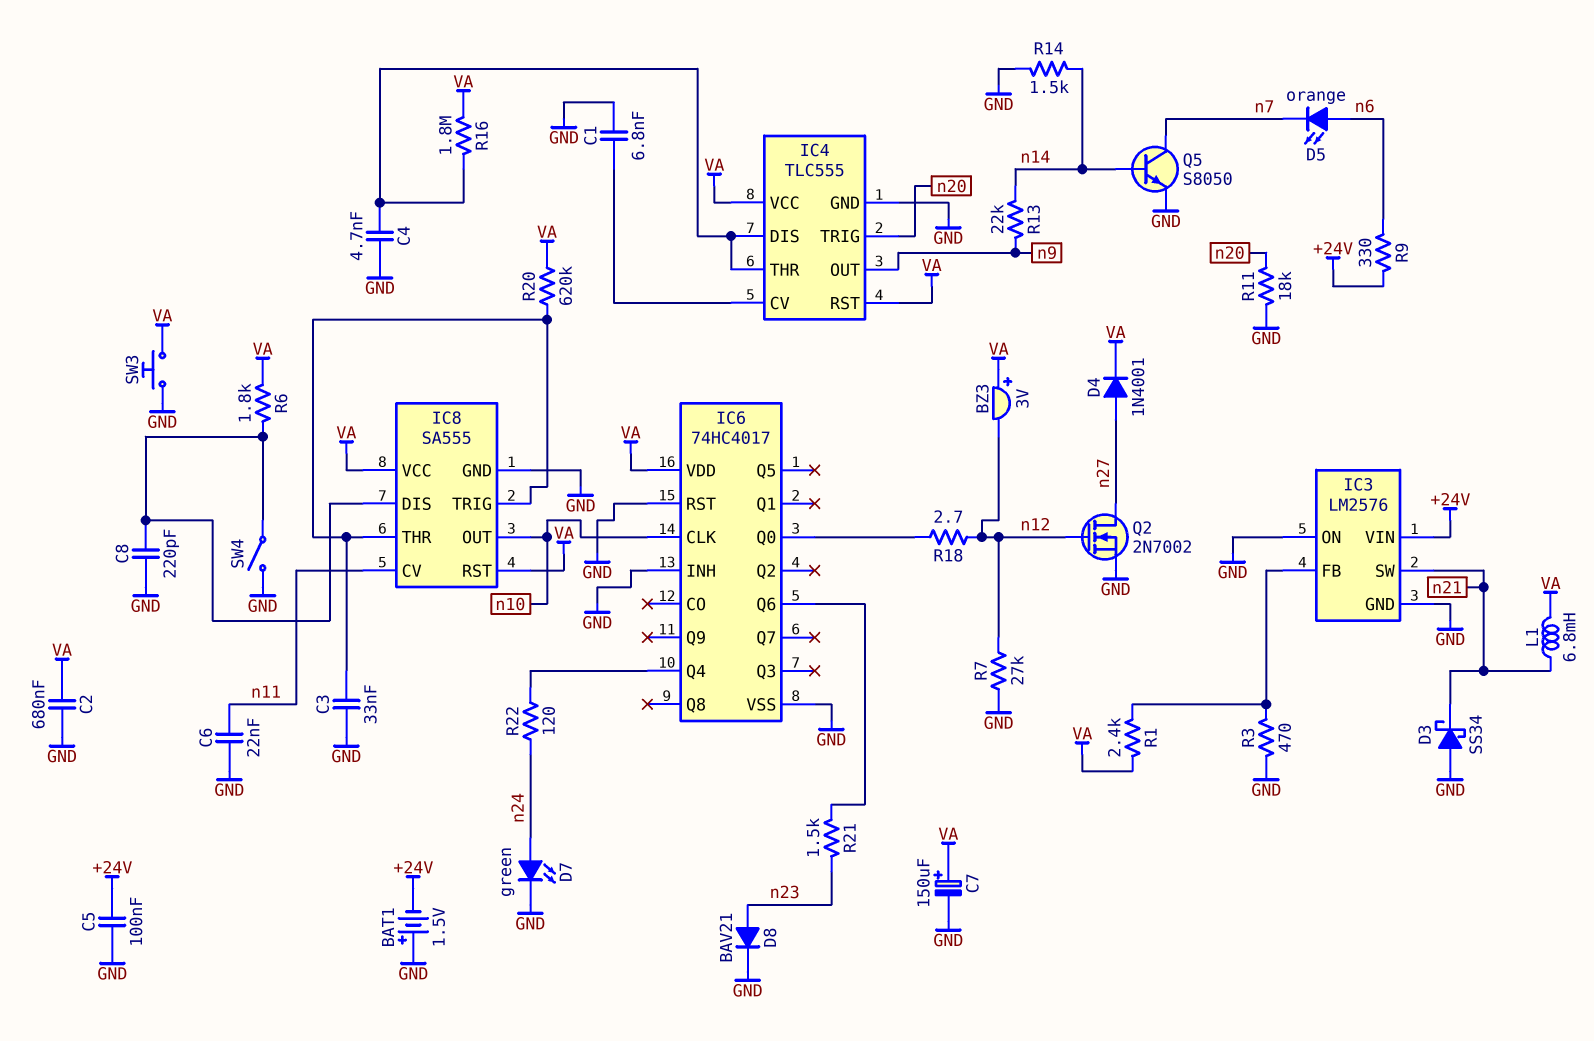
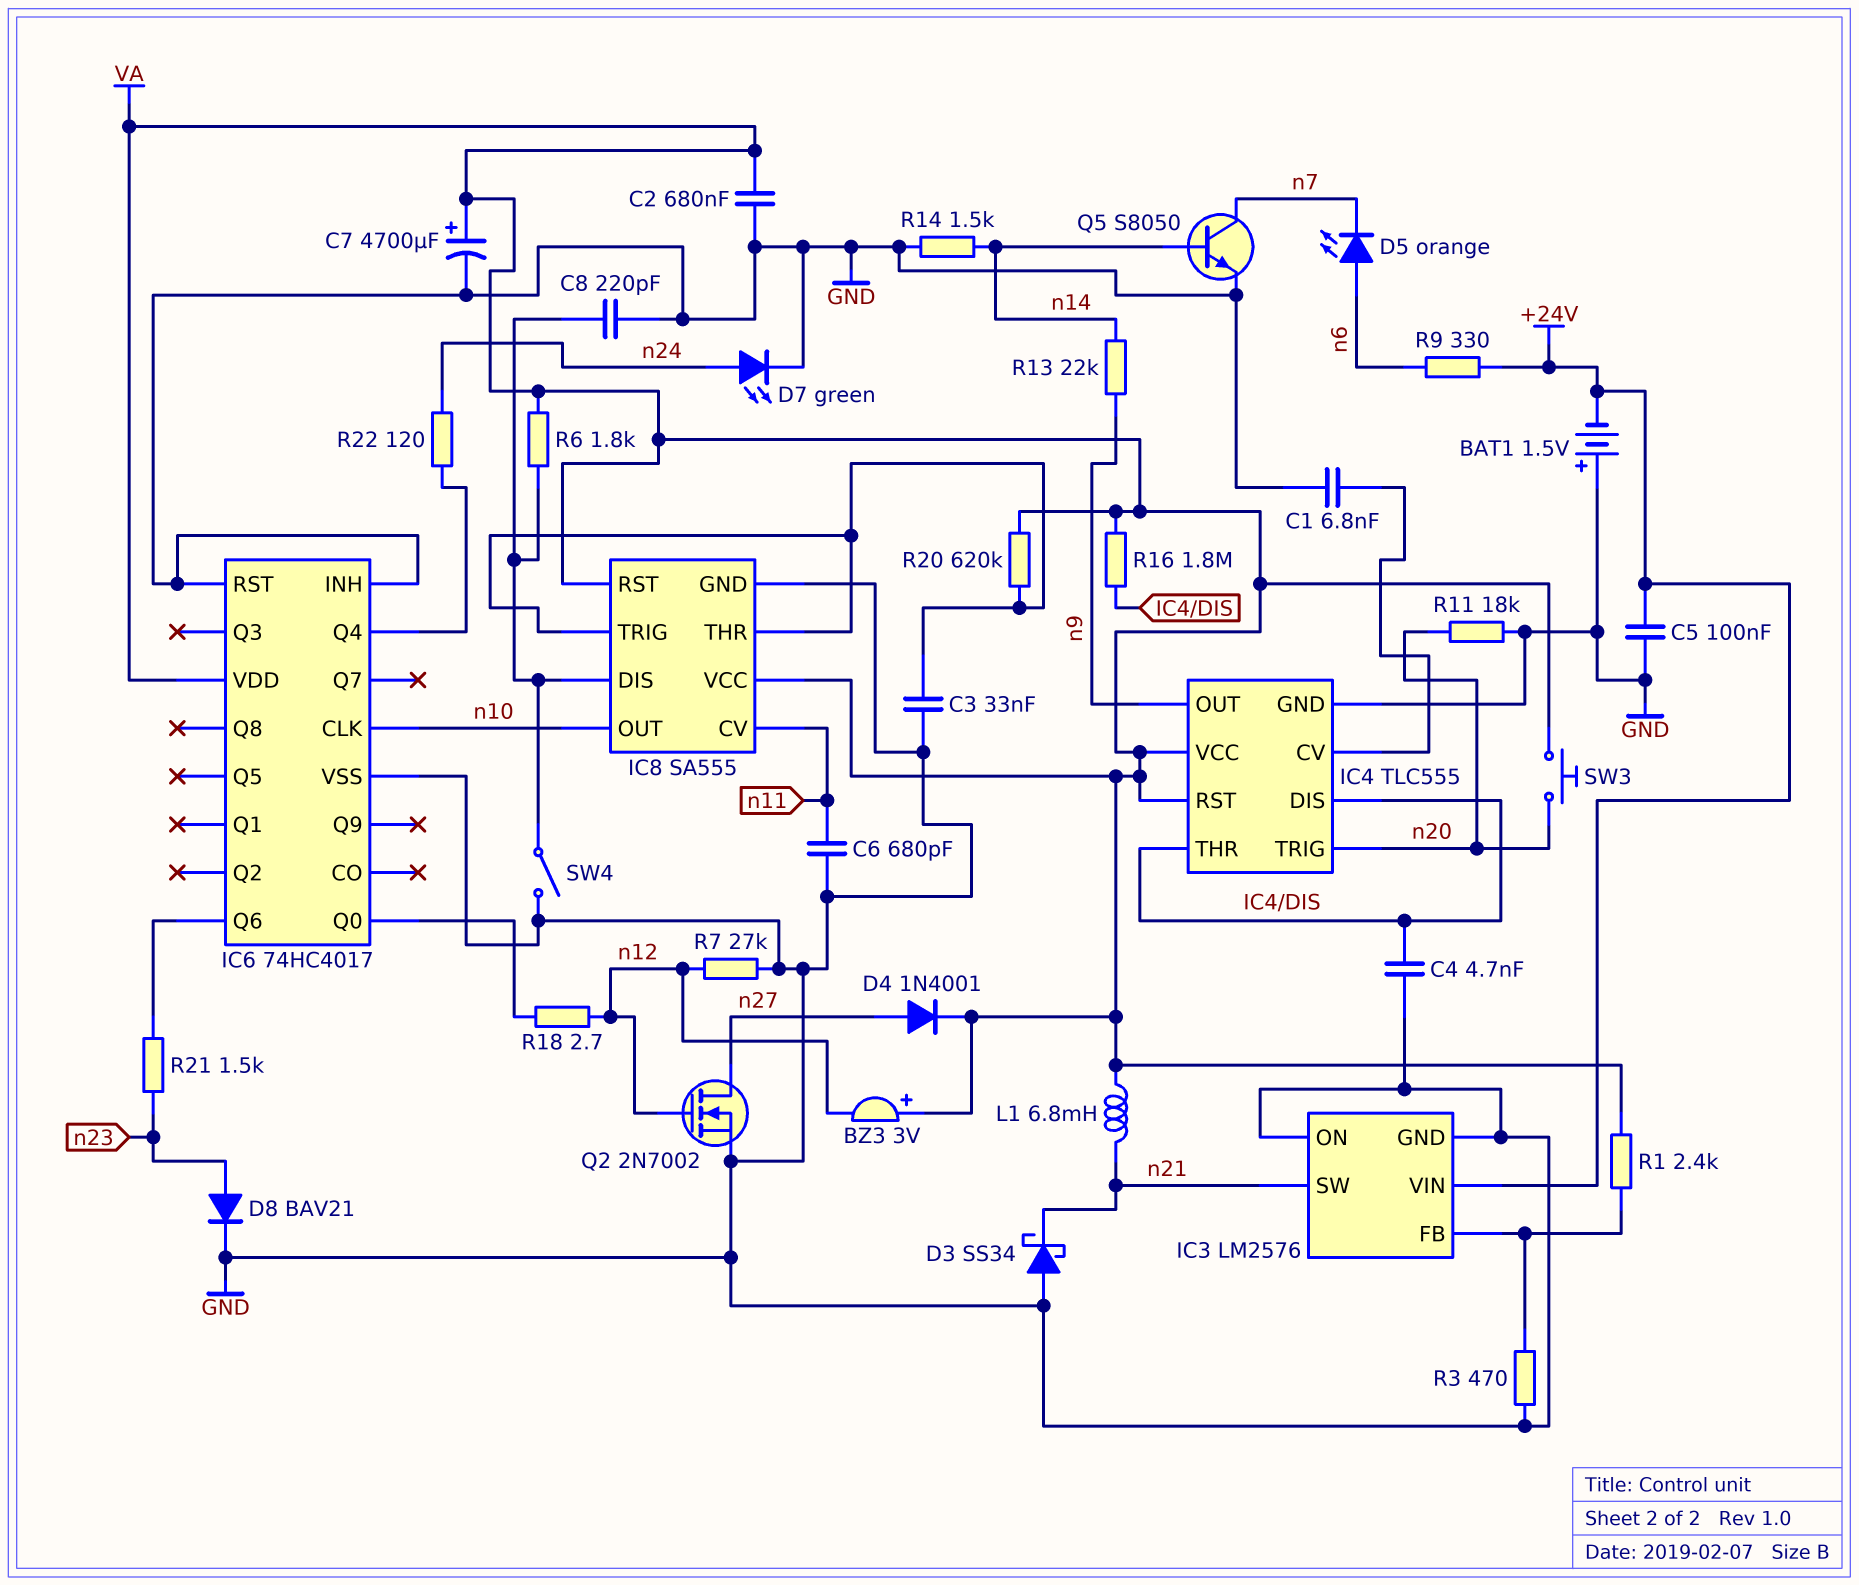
C6: 22nF (GND, n11) -> 680pF (GND, n11)
C7: 150uF (plus VA, minus GND) -> 4700uF (plus VA, minus GND)
SW3: button (GND, VA) -> button (VA, n20)

